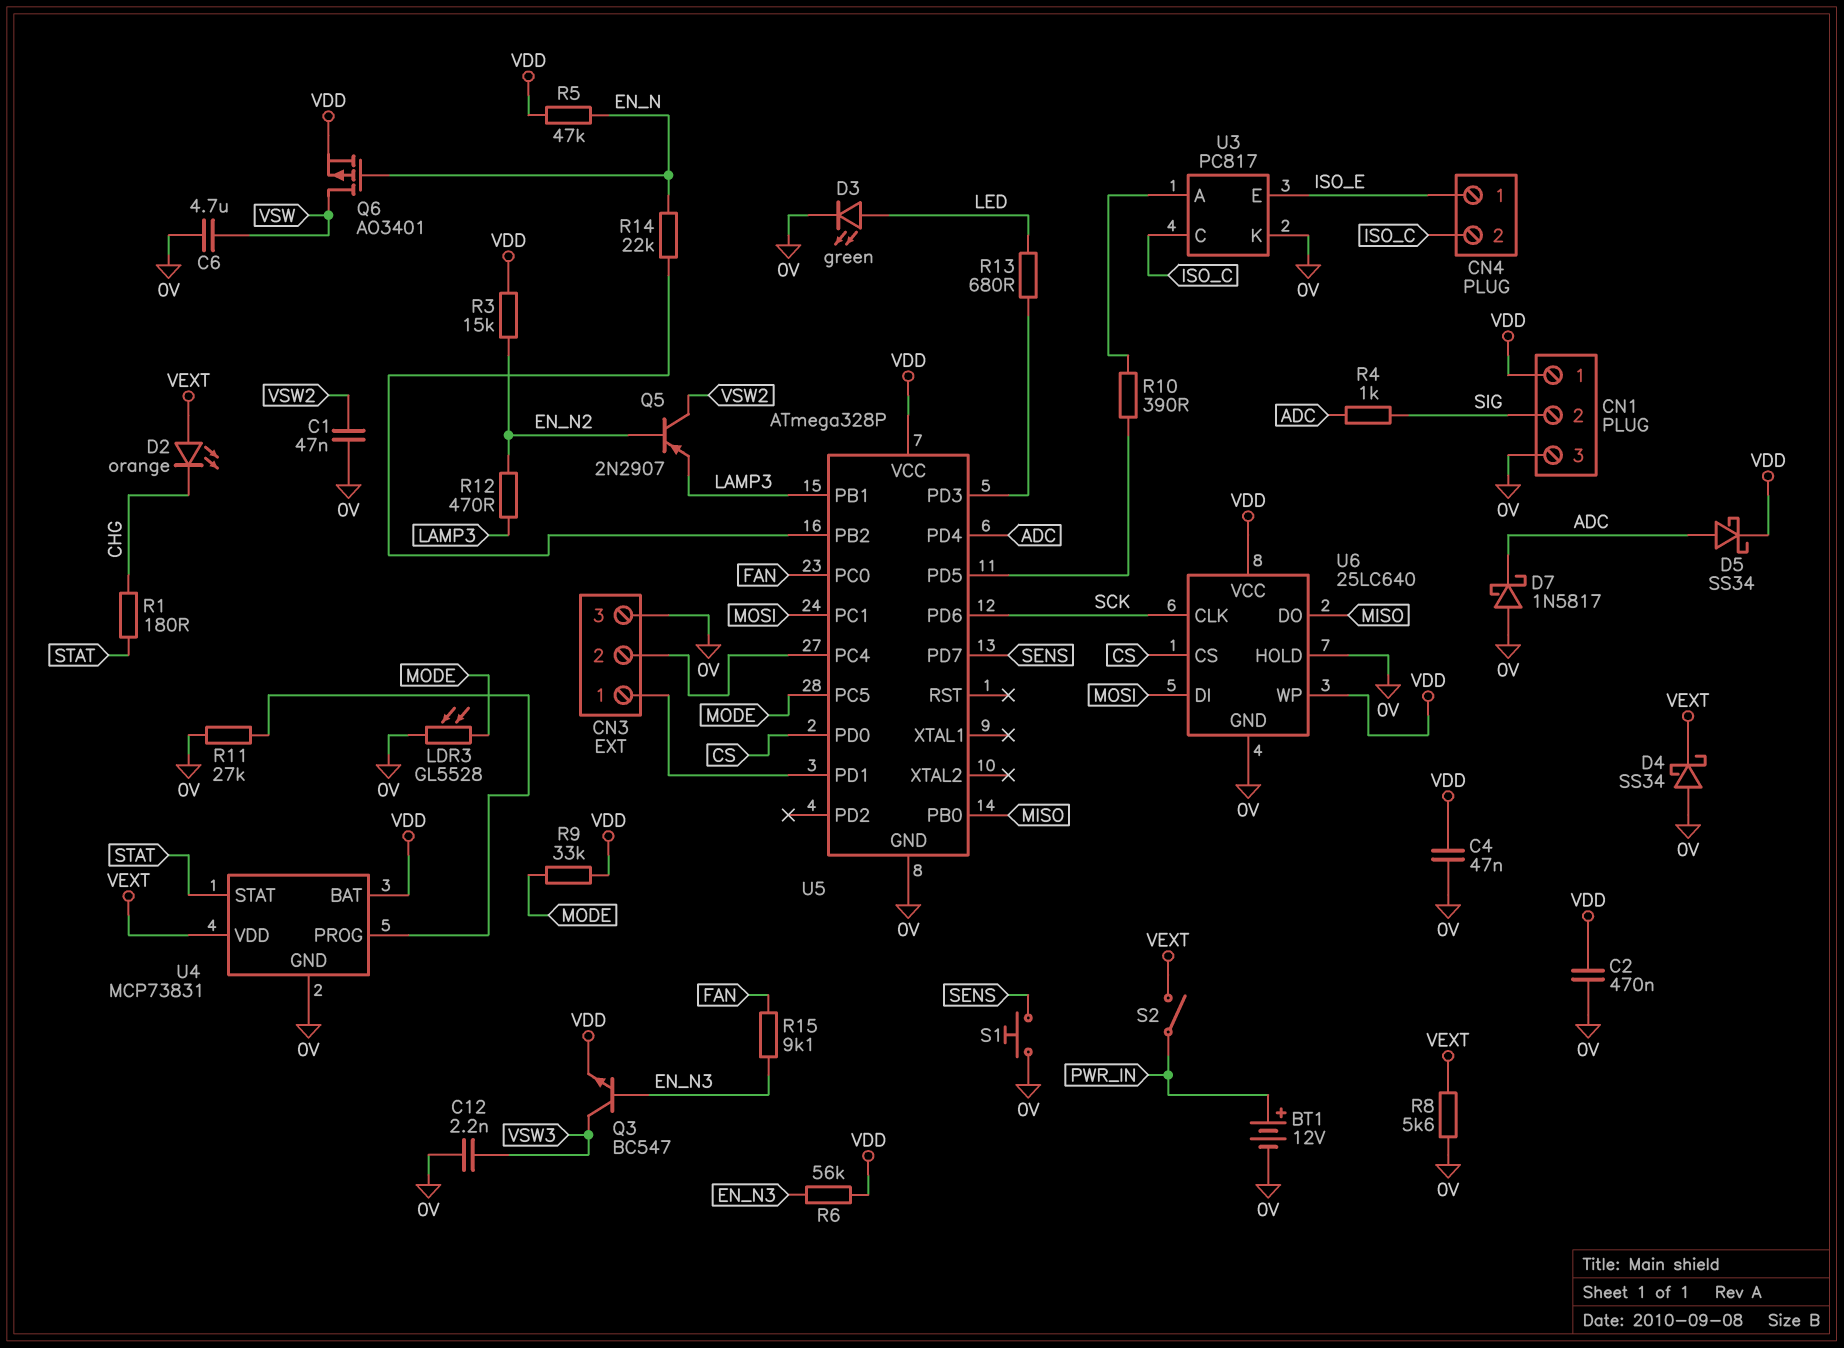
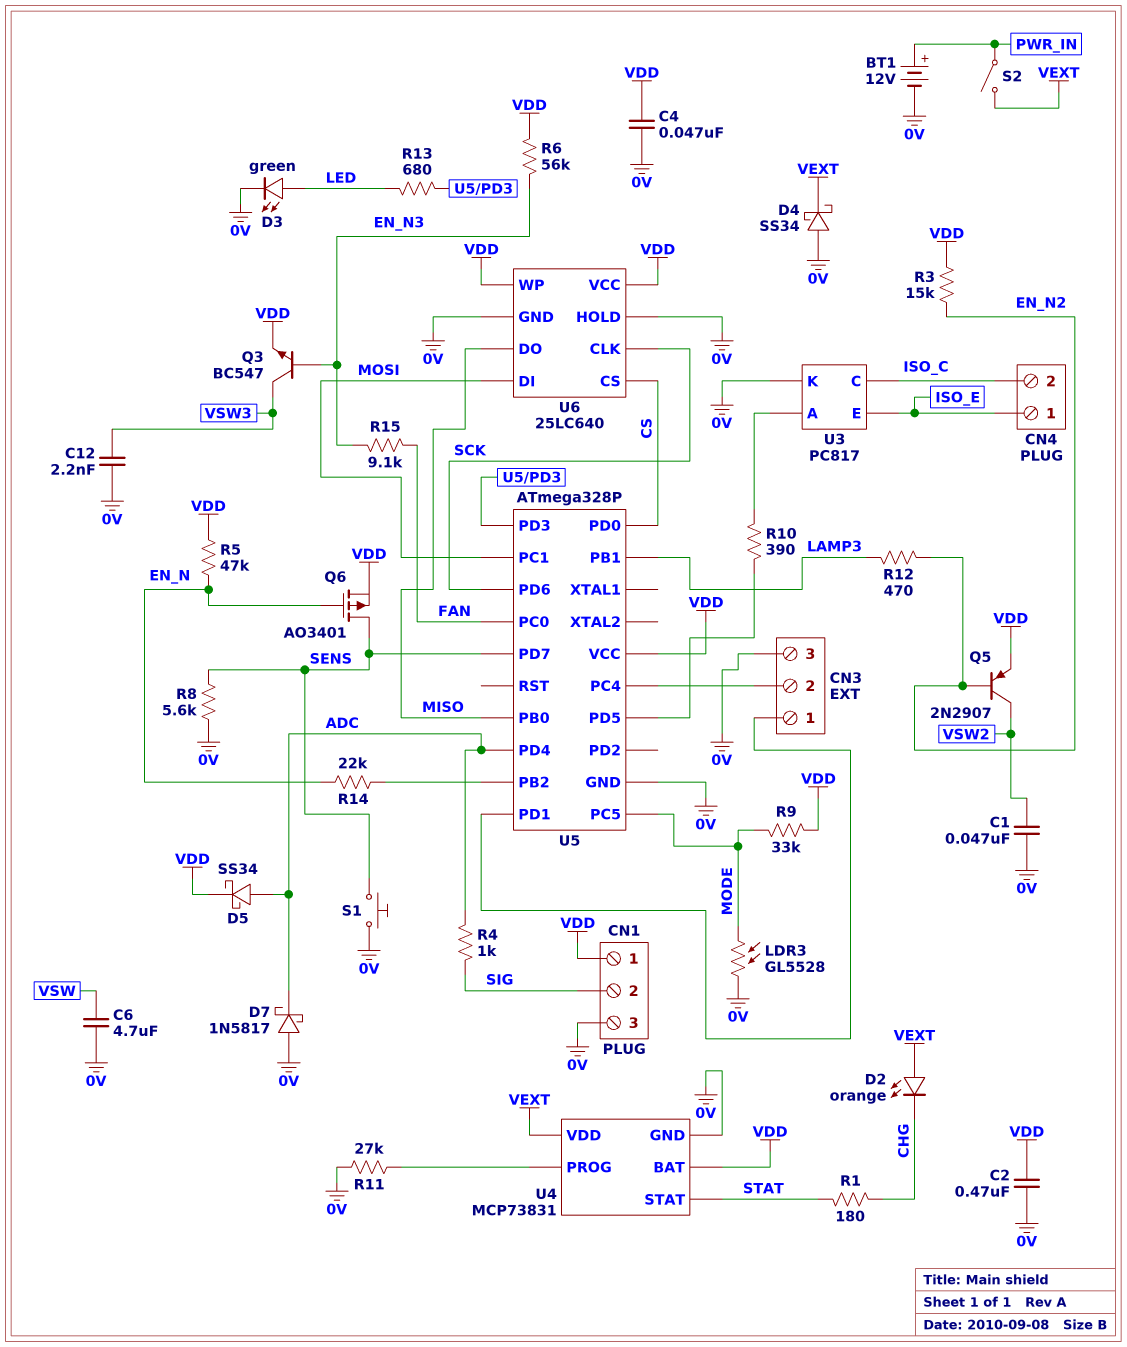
Q5: PNP 2N2907 (B EN_N2, C VSW2, E LAMP3) -> PNP 2N2907 (B EN_N2, C VSW2, E VDD)
Q6: PMOS AO3401 (G EN_N, D VSW, S VDD) -> PMOS AO3401 (G EN_N, D SENS, S VDD)
R8: 5.6k (0V, VEXT) -> 5.6k (0V, SENS)

